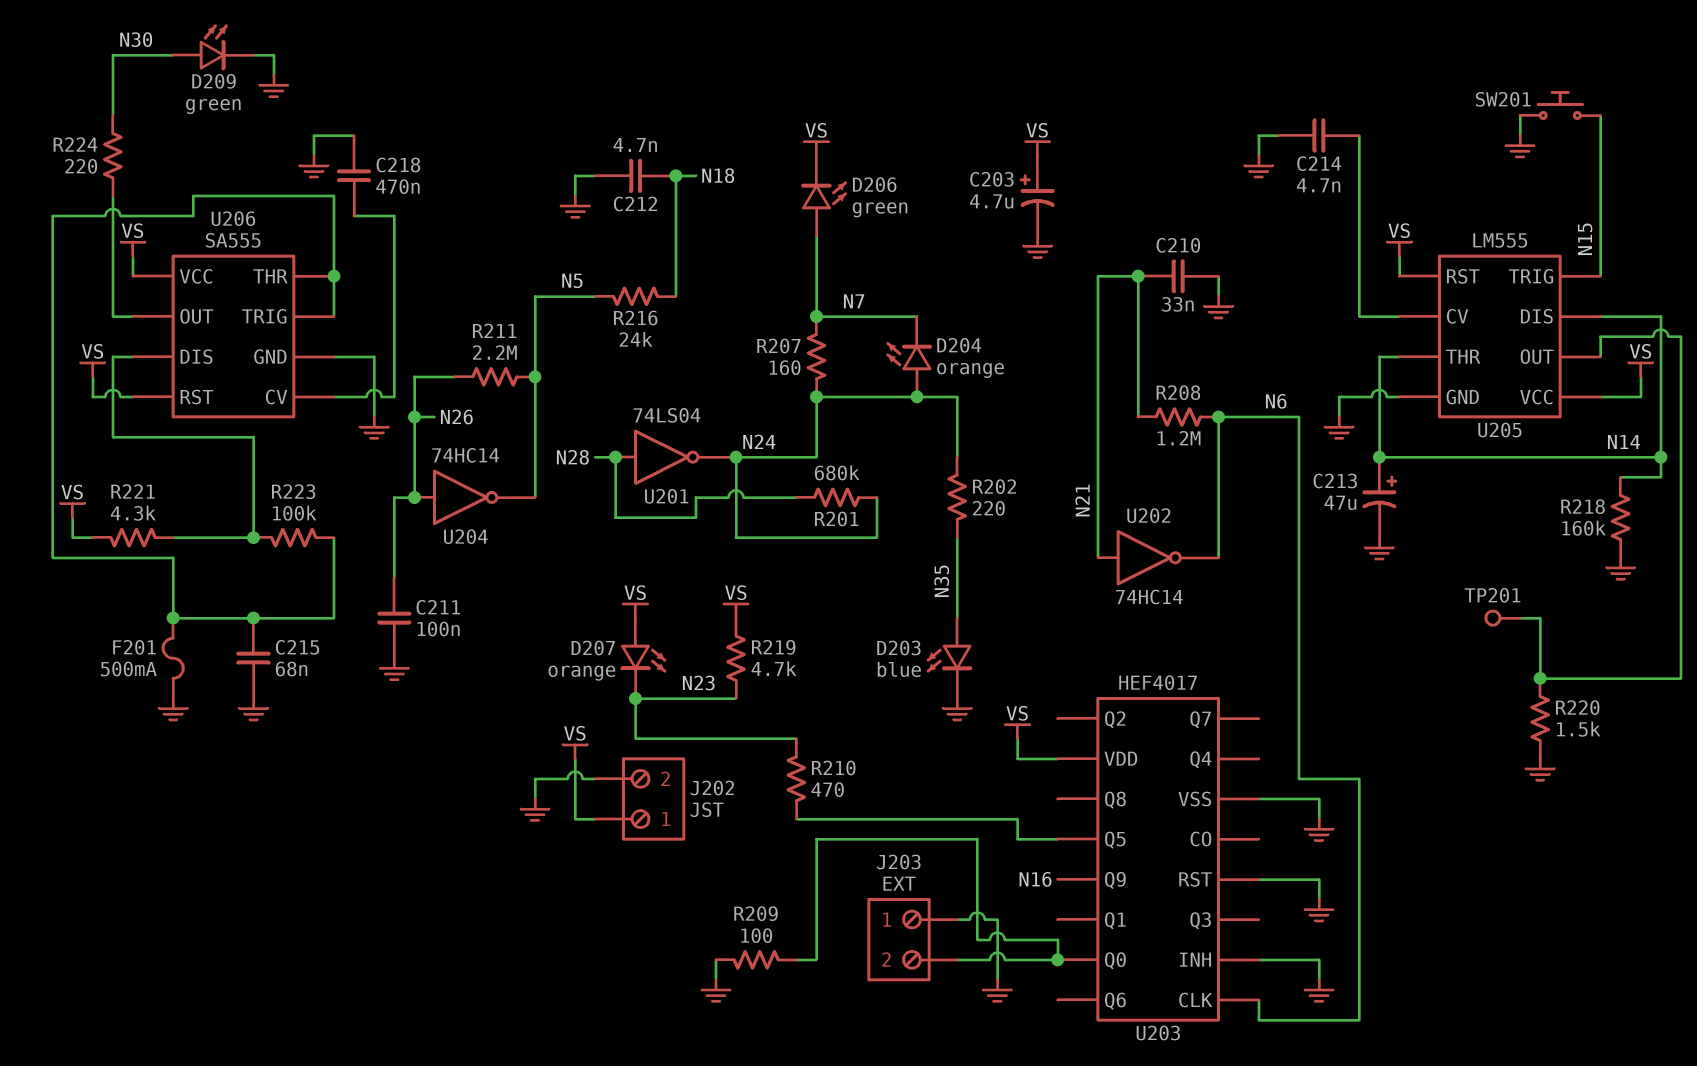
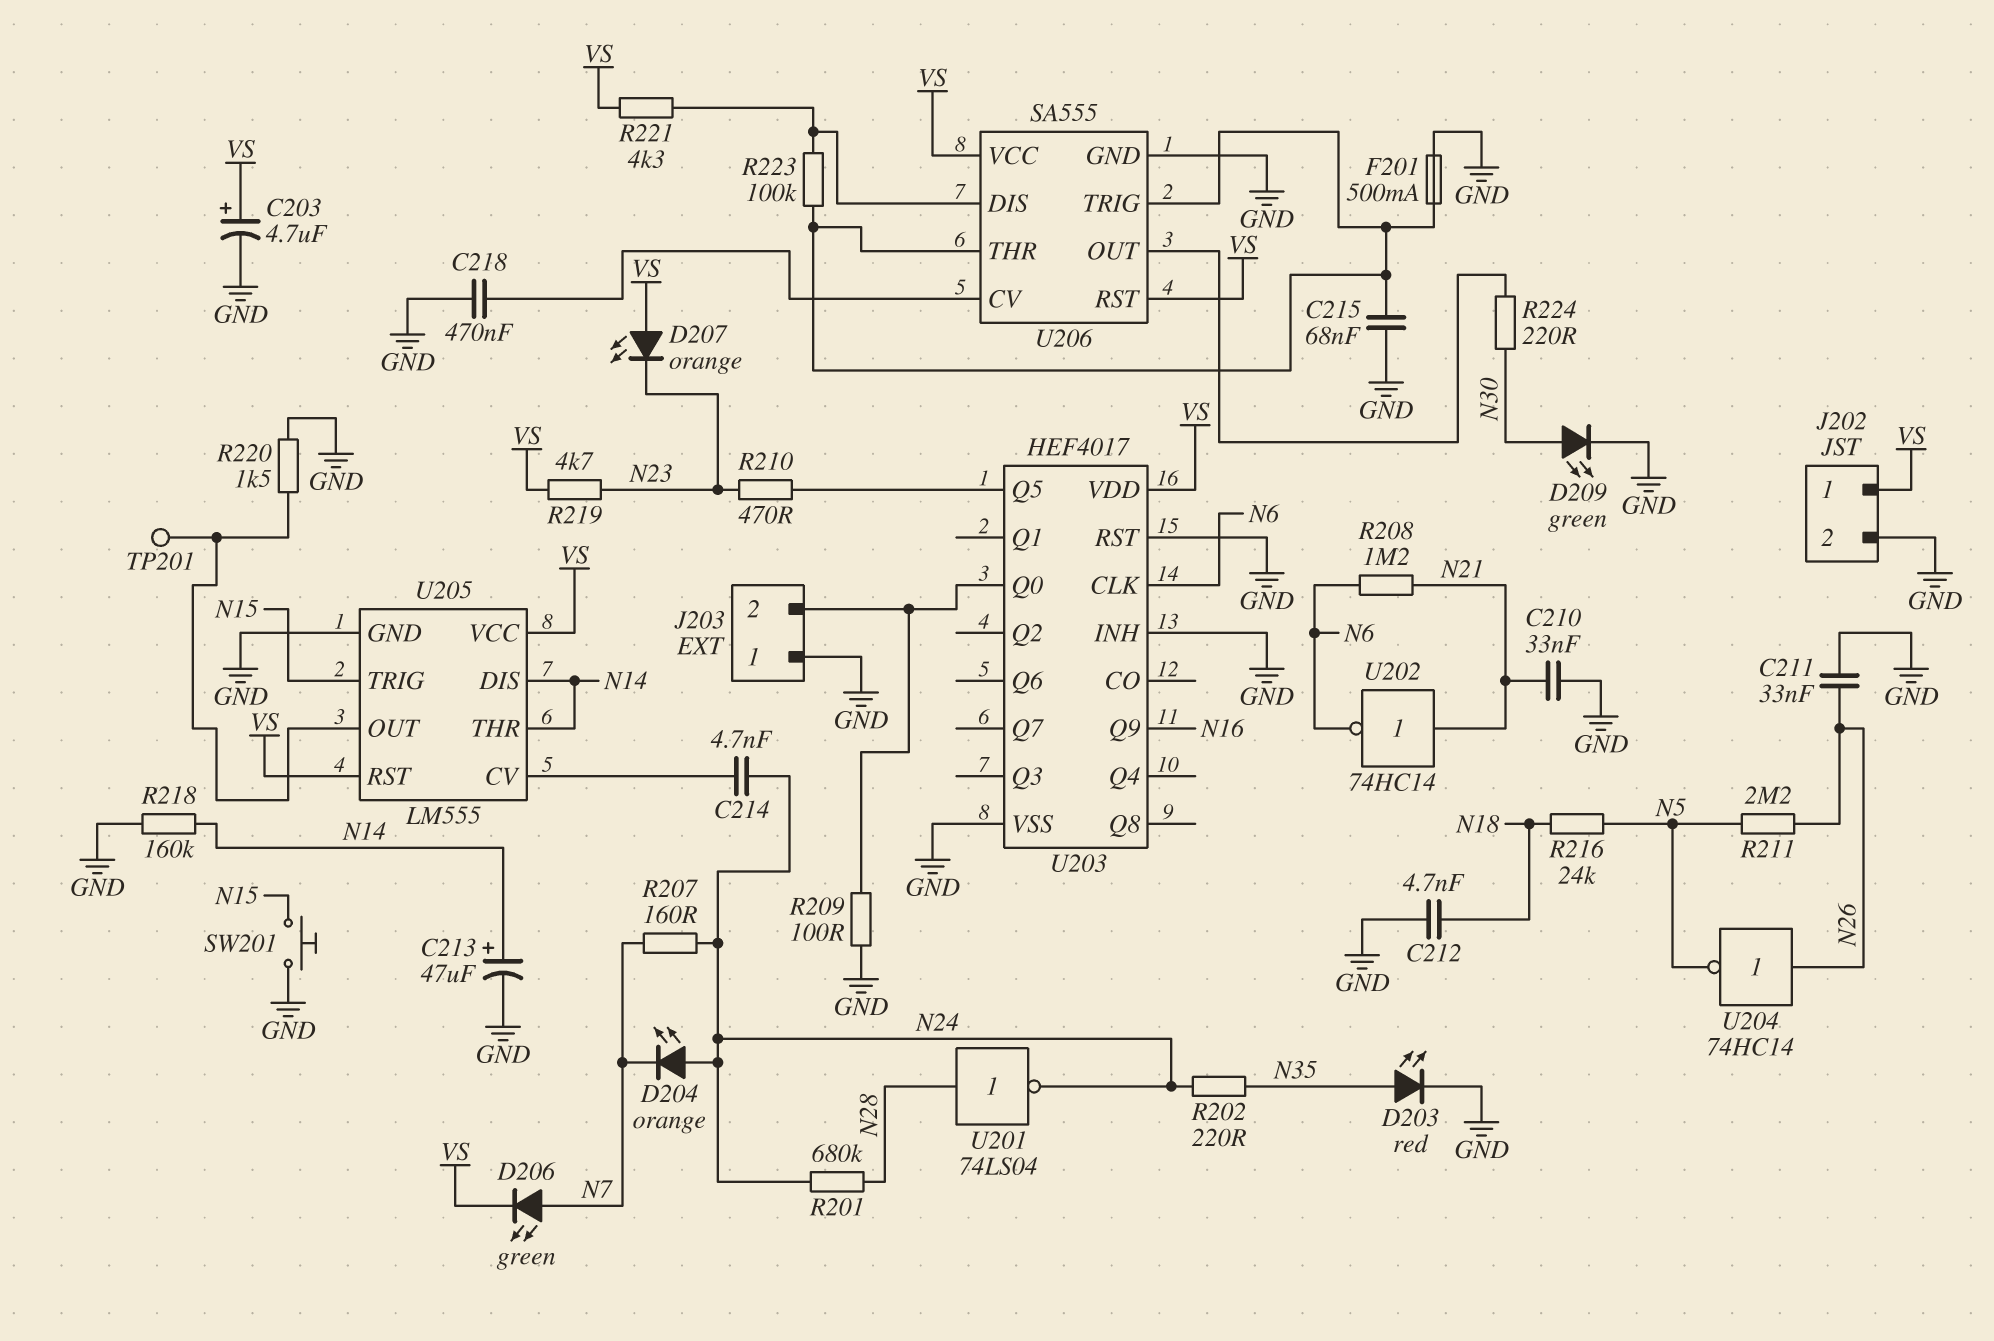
C211: 100nF (GND, N26) -> 33nF (GND, N26)
C214: 4.7nF (GND, U205/CV) -> 4.7nF (N24, U205/CV)
D203: LED blue (A N35, K GND) -> LED red (A N35, K GND)

